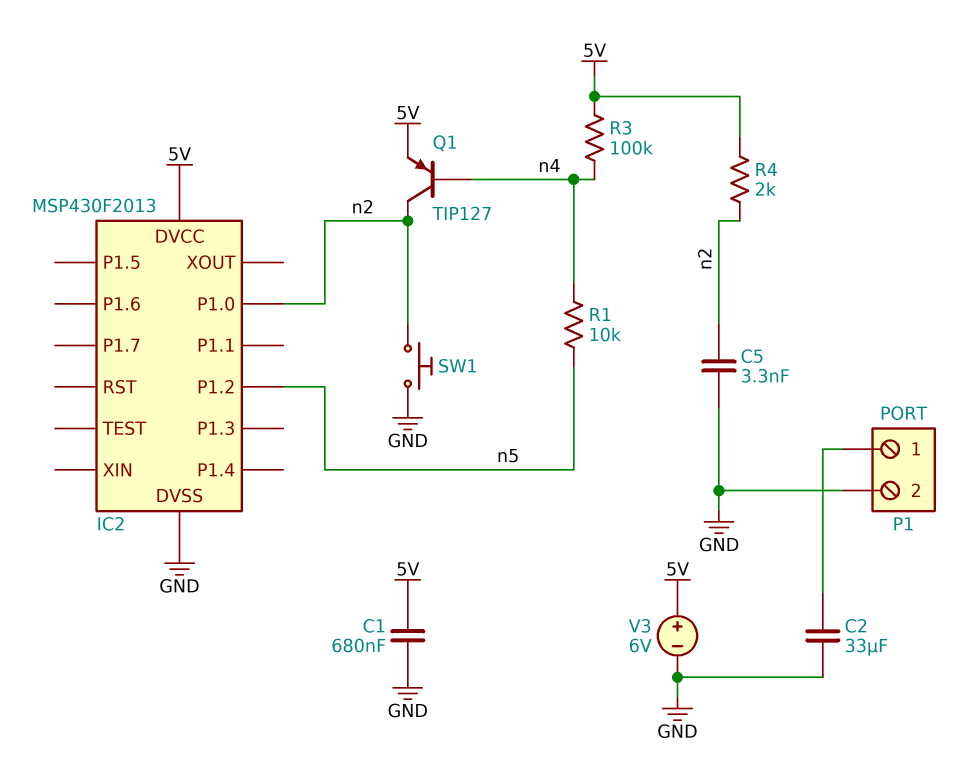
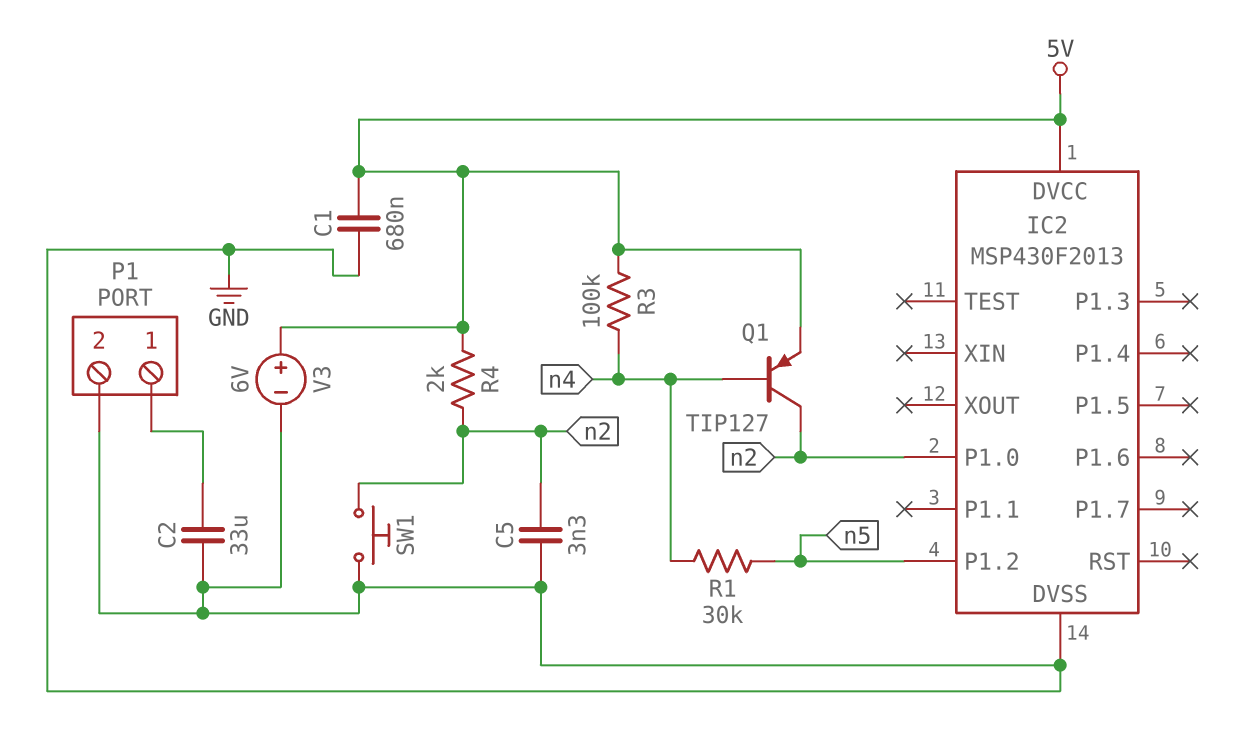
R1: 10k (n4, n5) -> 30k (n4, n5)

